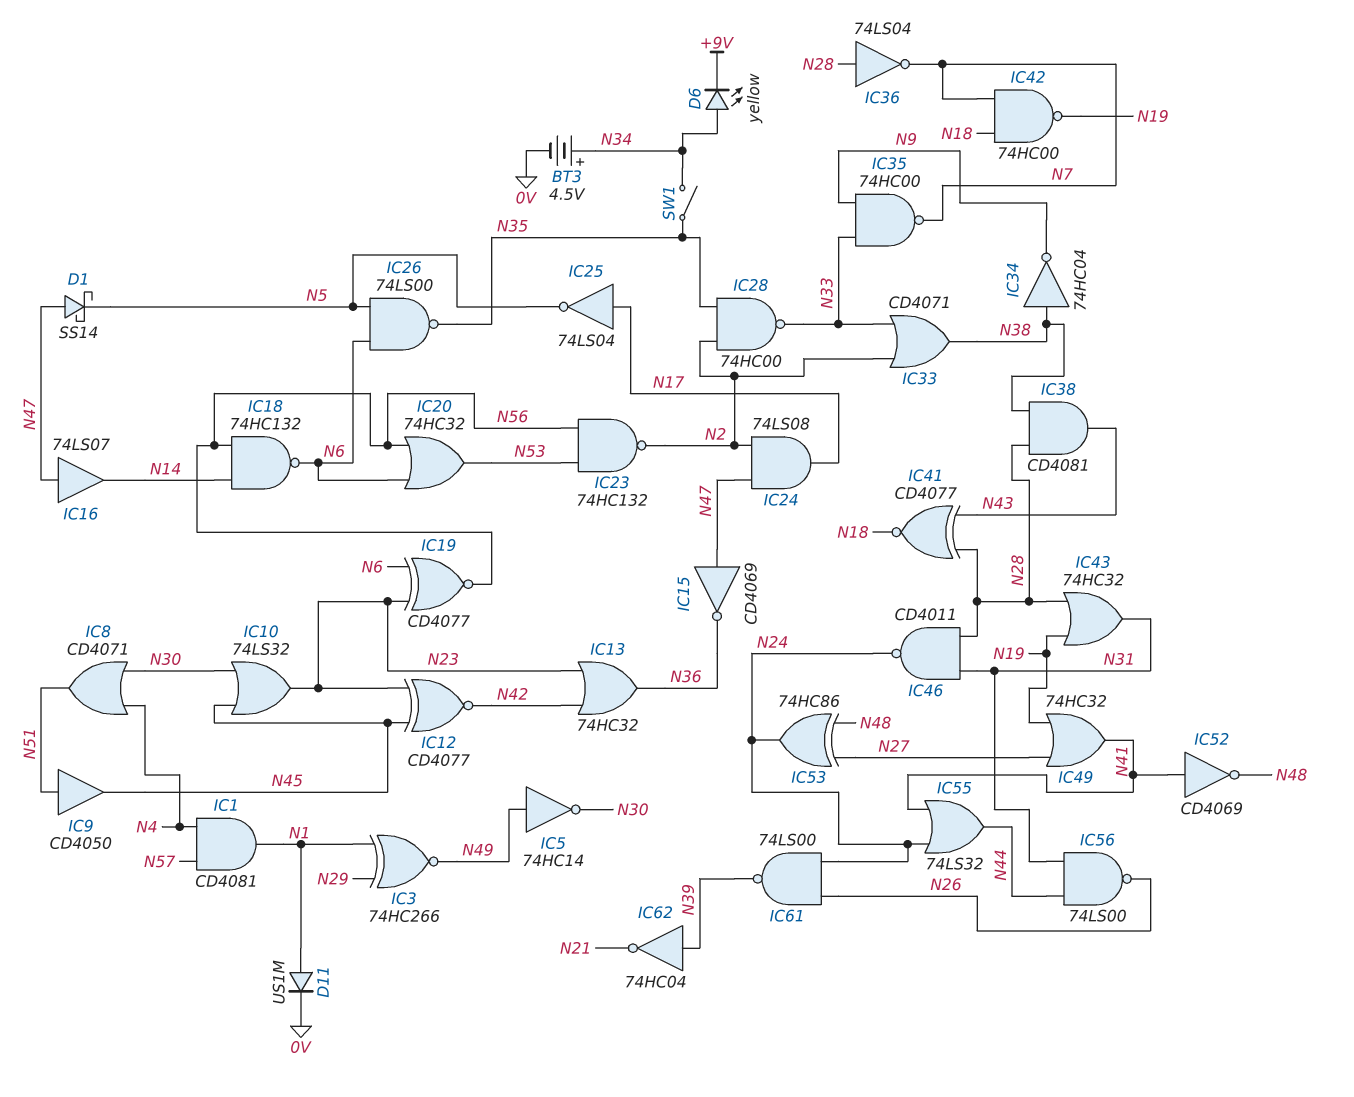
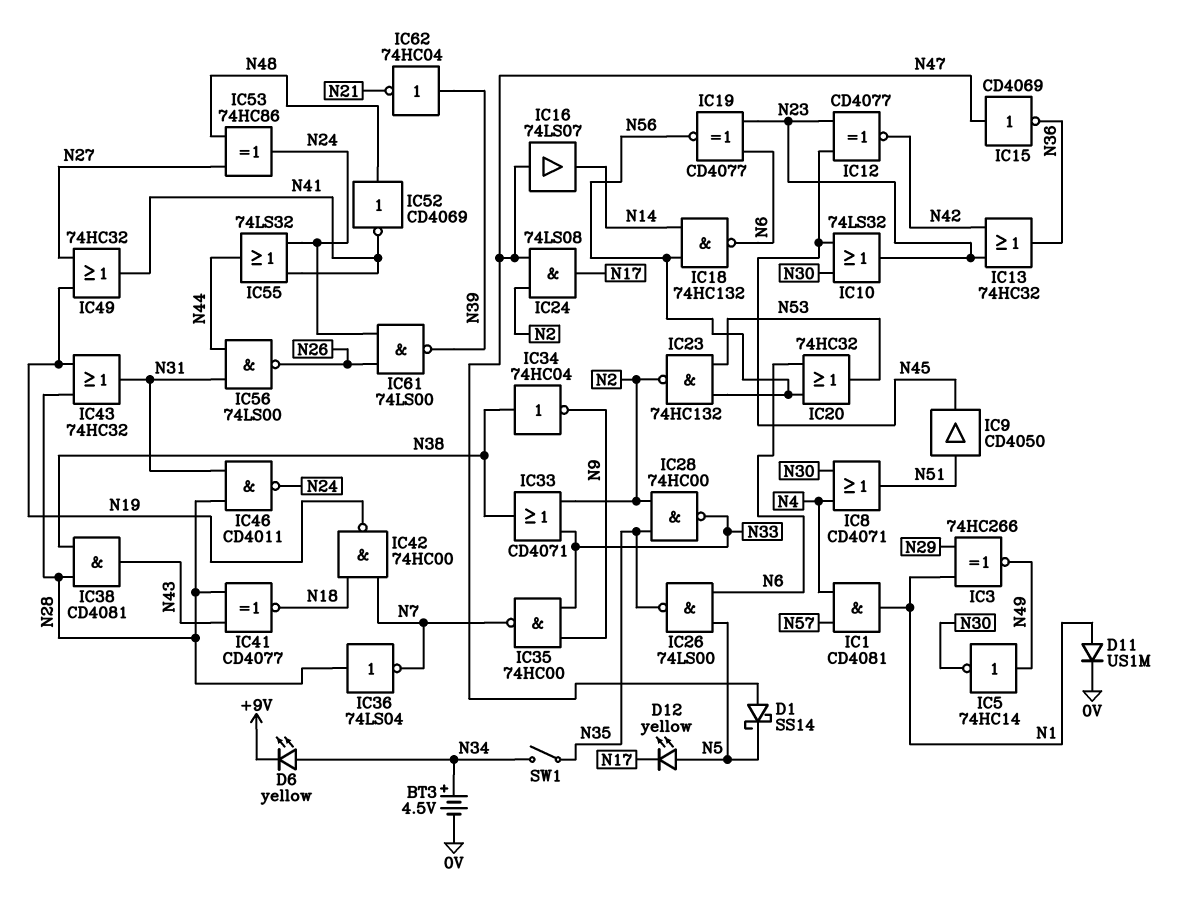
D12: none -> LED yellow (A N5, K N17)
IC25: NOT 74LS04 (in N17, out N5) -> none
IC52: NOT CD4069 (in N41, out N48) -> NOT CD4069 (in N48, out N41)

